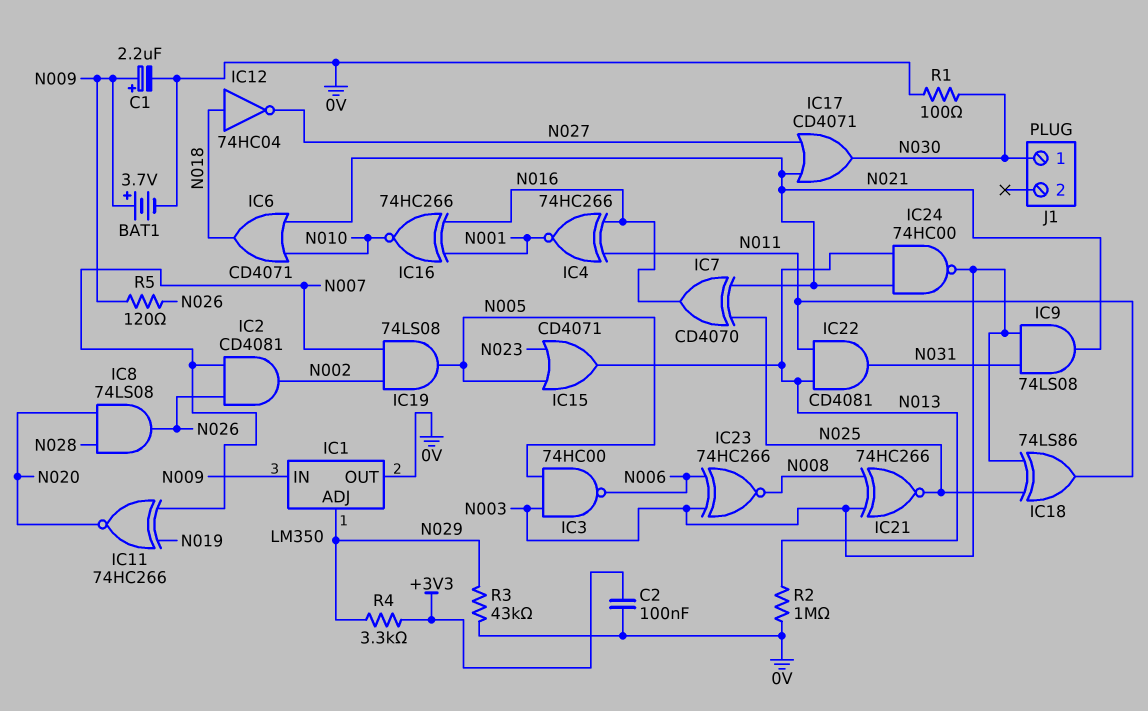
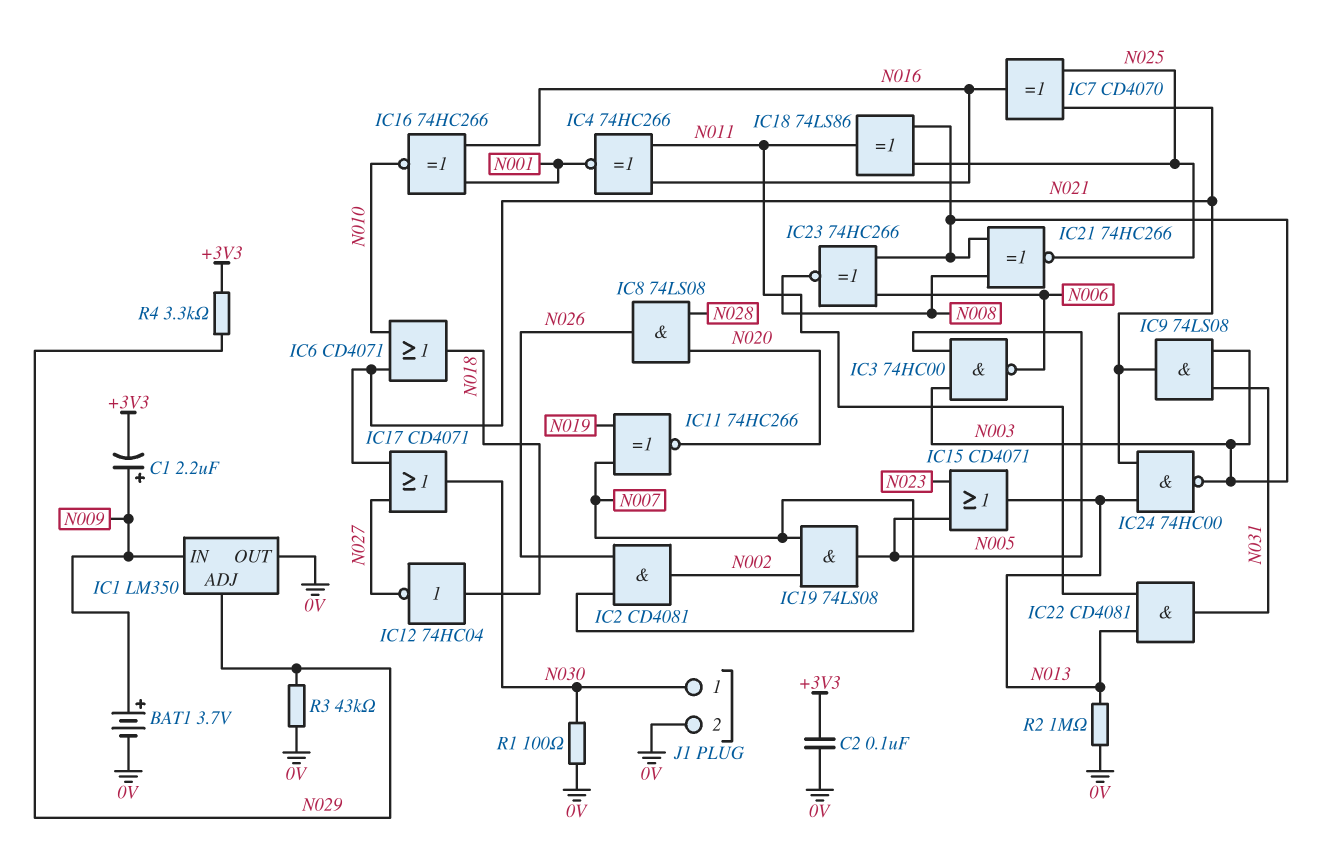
C1: 2.2uF (plus N009, minus 0V) -> 2.2uF (plus N009, minus +3V3)
J1 pin 2: none -> 0V
R5: 120 (N009, N026) -> none

